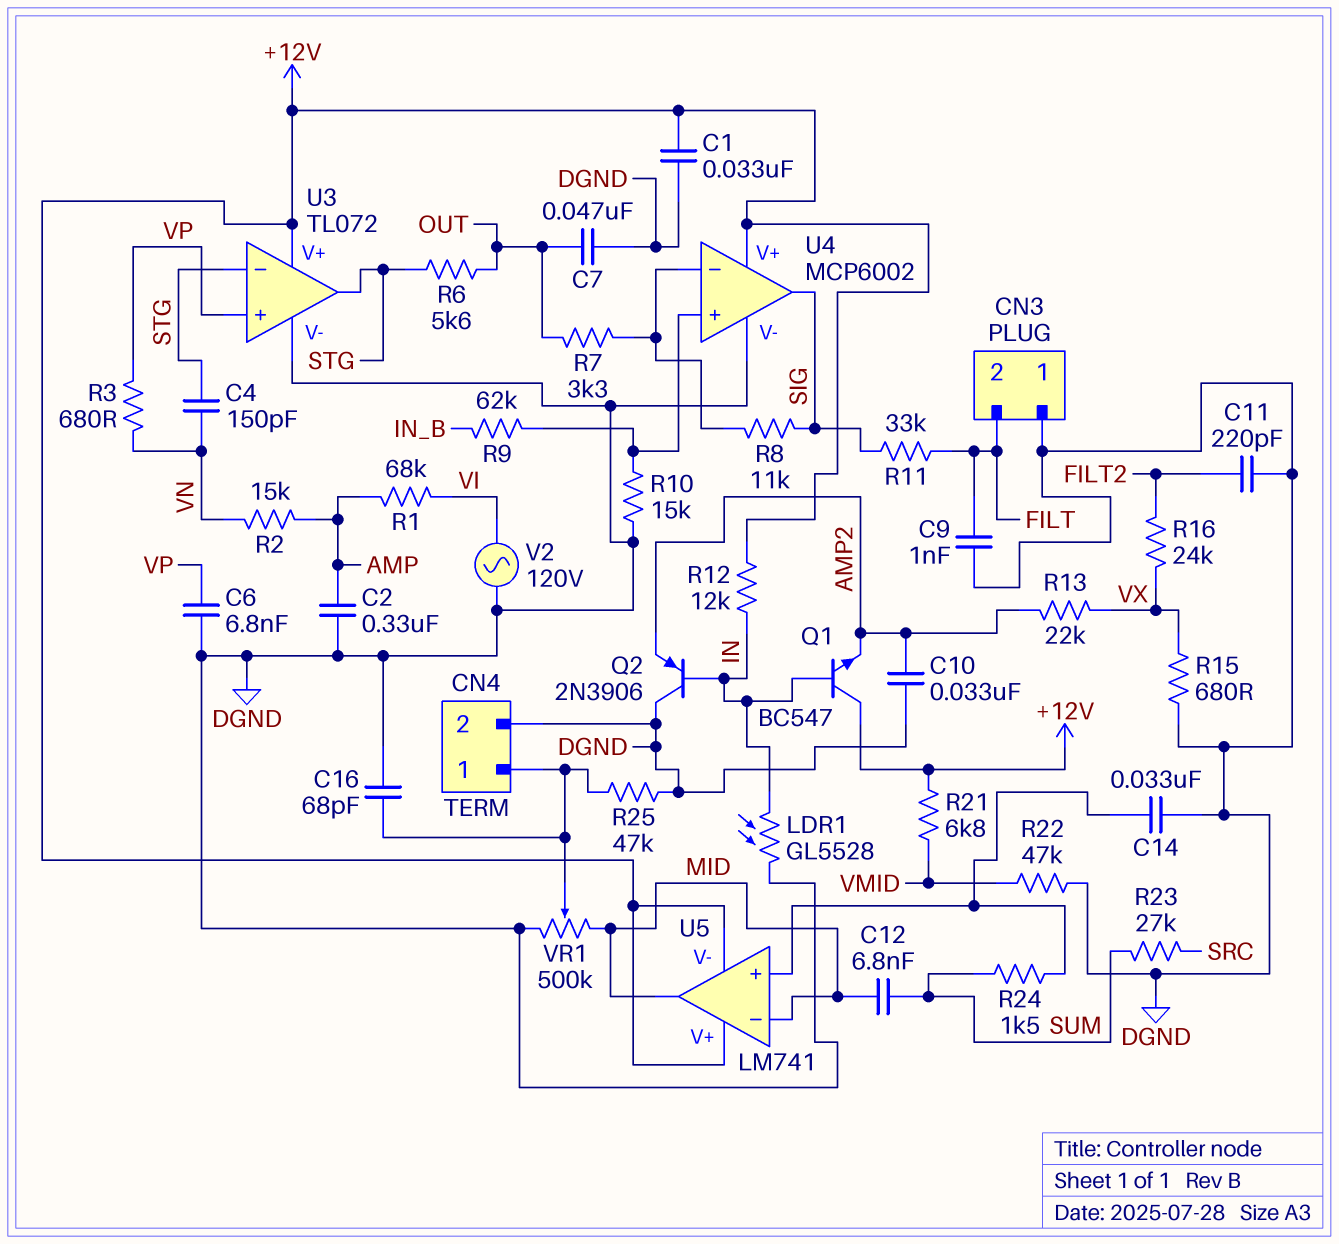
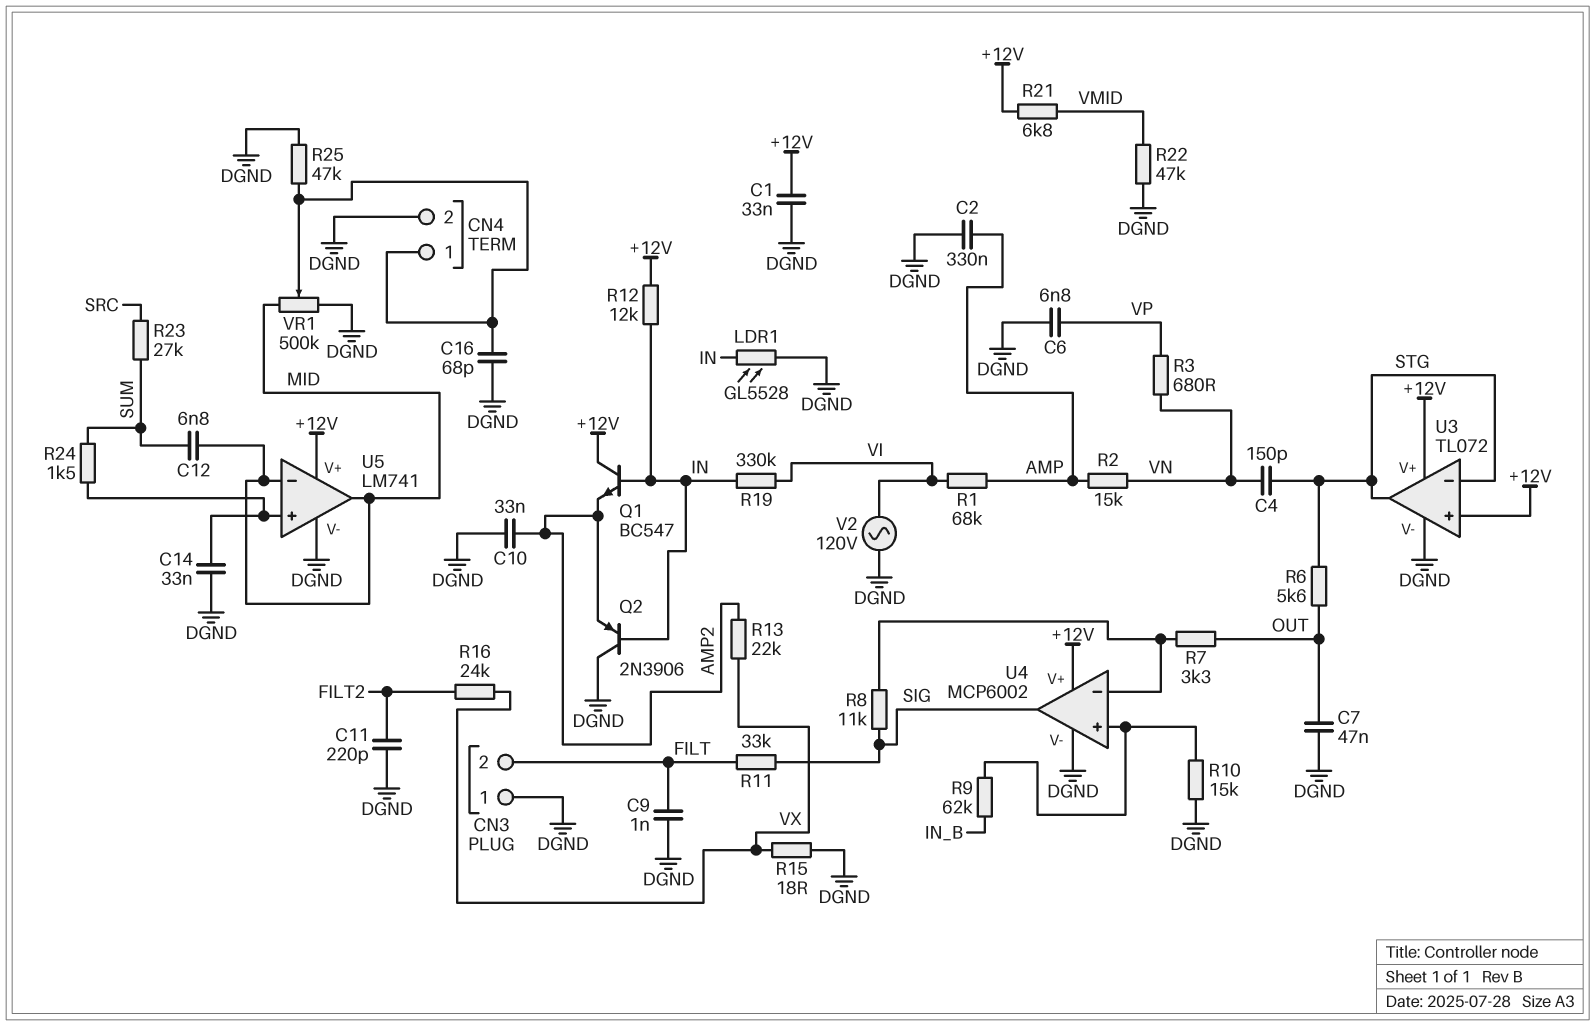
R15: 680 (DGND, VX) -> 18 (DGND, VX)
R19: none -> 330k (IN, VI)
U3 pin in+: VP -> +12V
U5 pin V-: +12V -> DGND

